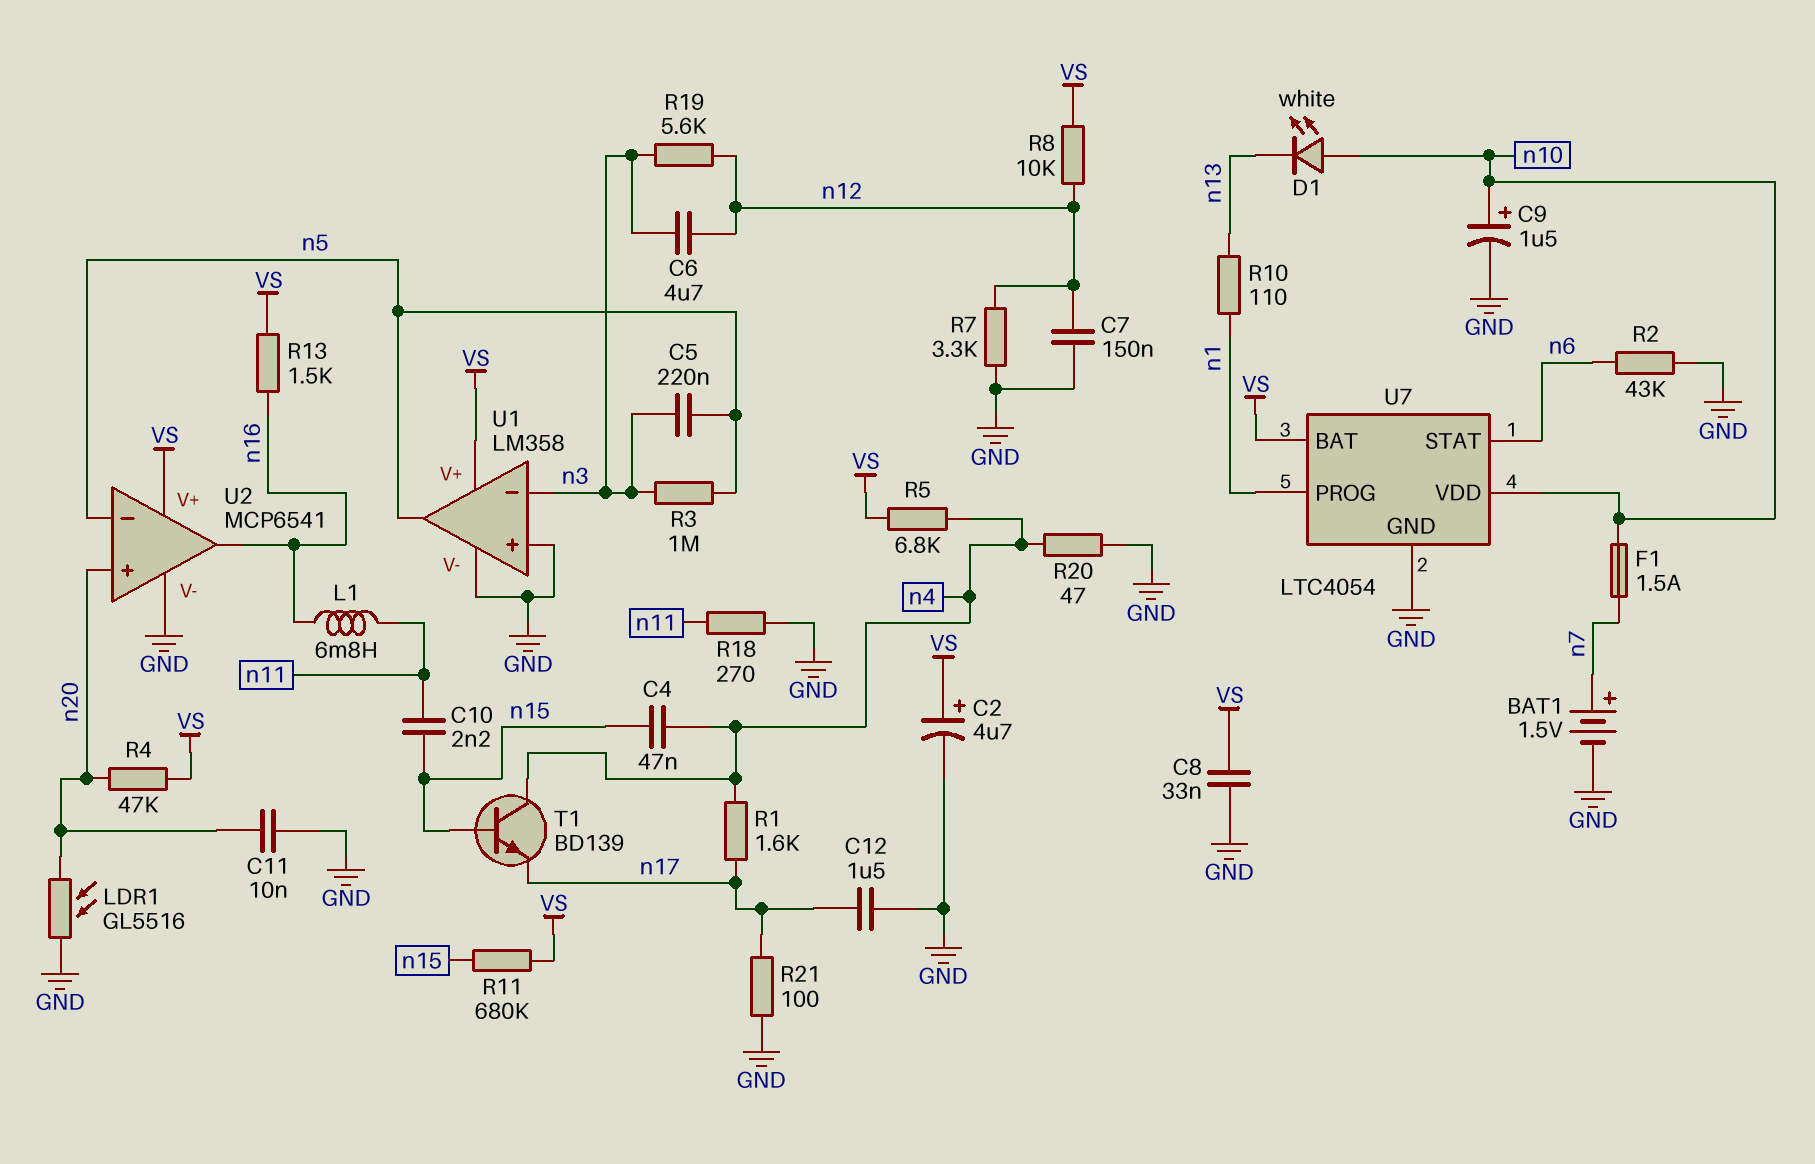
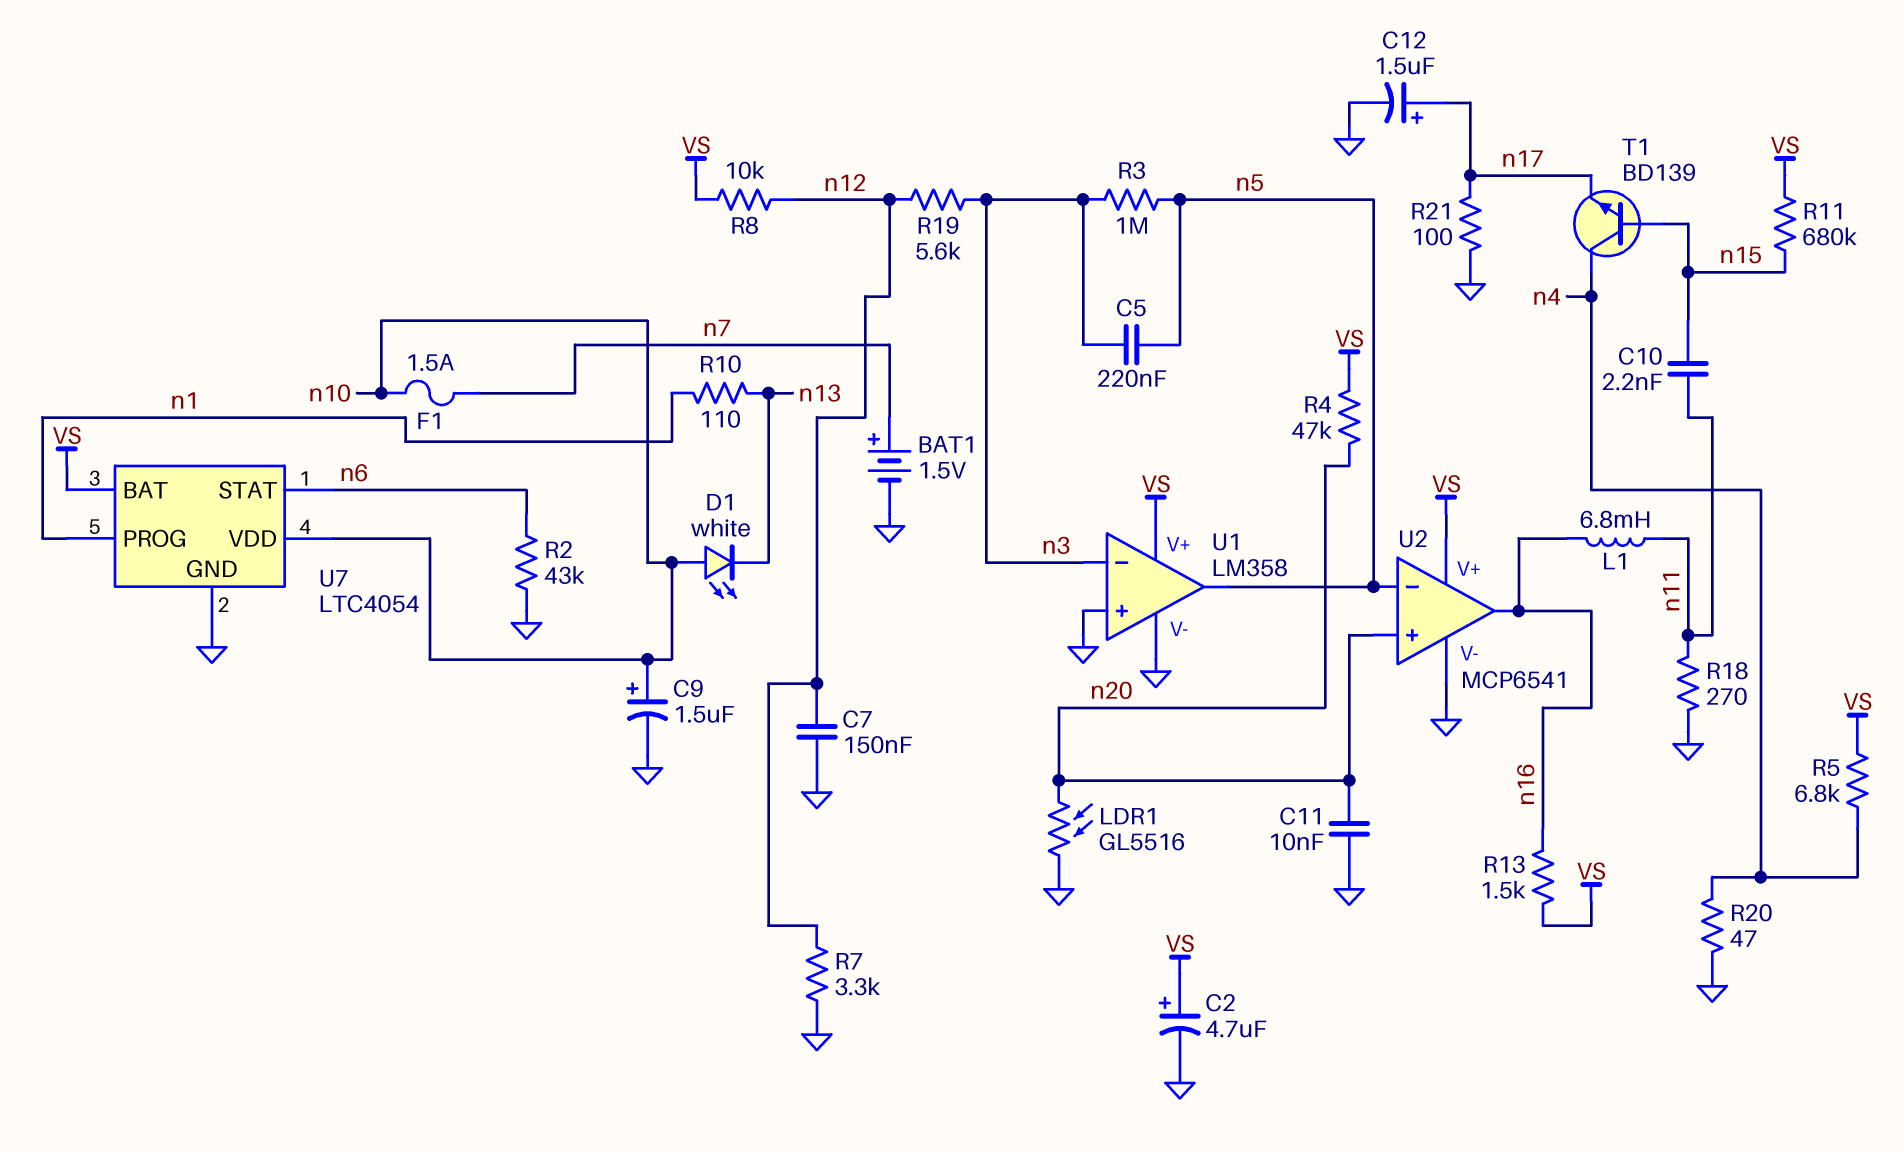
C4: 47nF (n4, n15) -> none
C6: 4.7uF (n3, n12) -> none
C8: 33nF (GND, VS) -> none
C12: 1.5uF (GND, n17) -> 1.5uF (plus n17, minus GND)
R1: 1.6k (n4, n17) -> none

